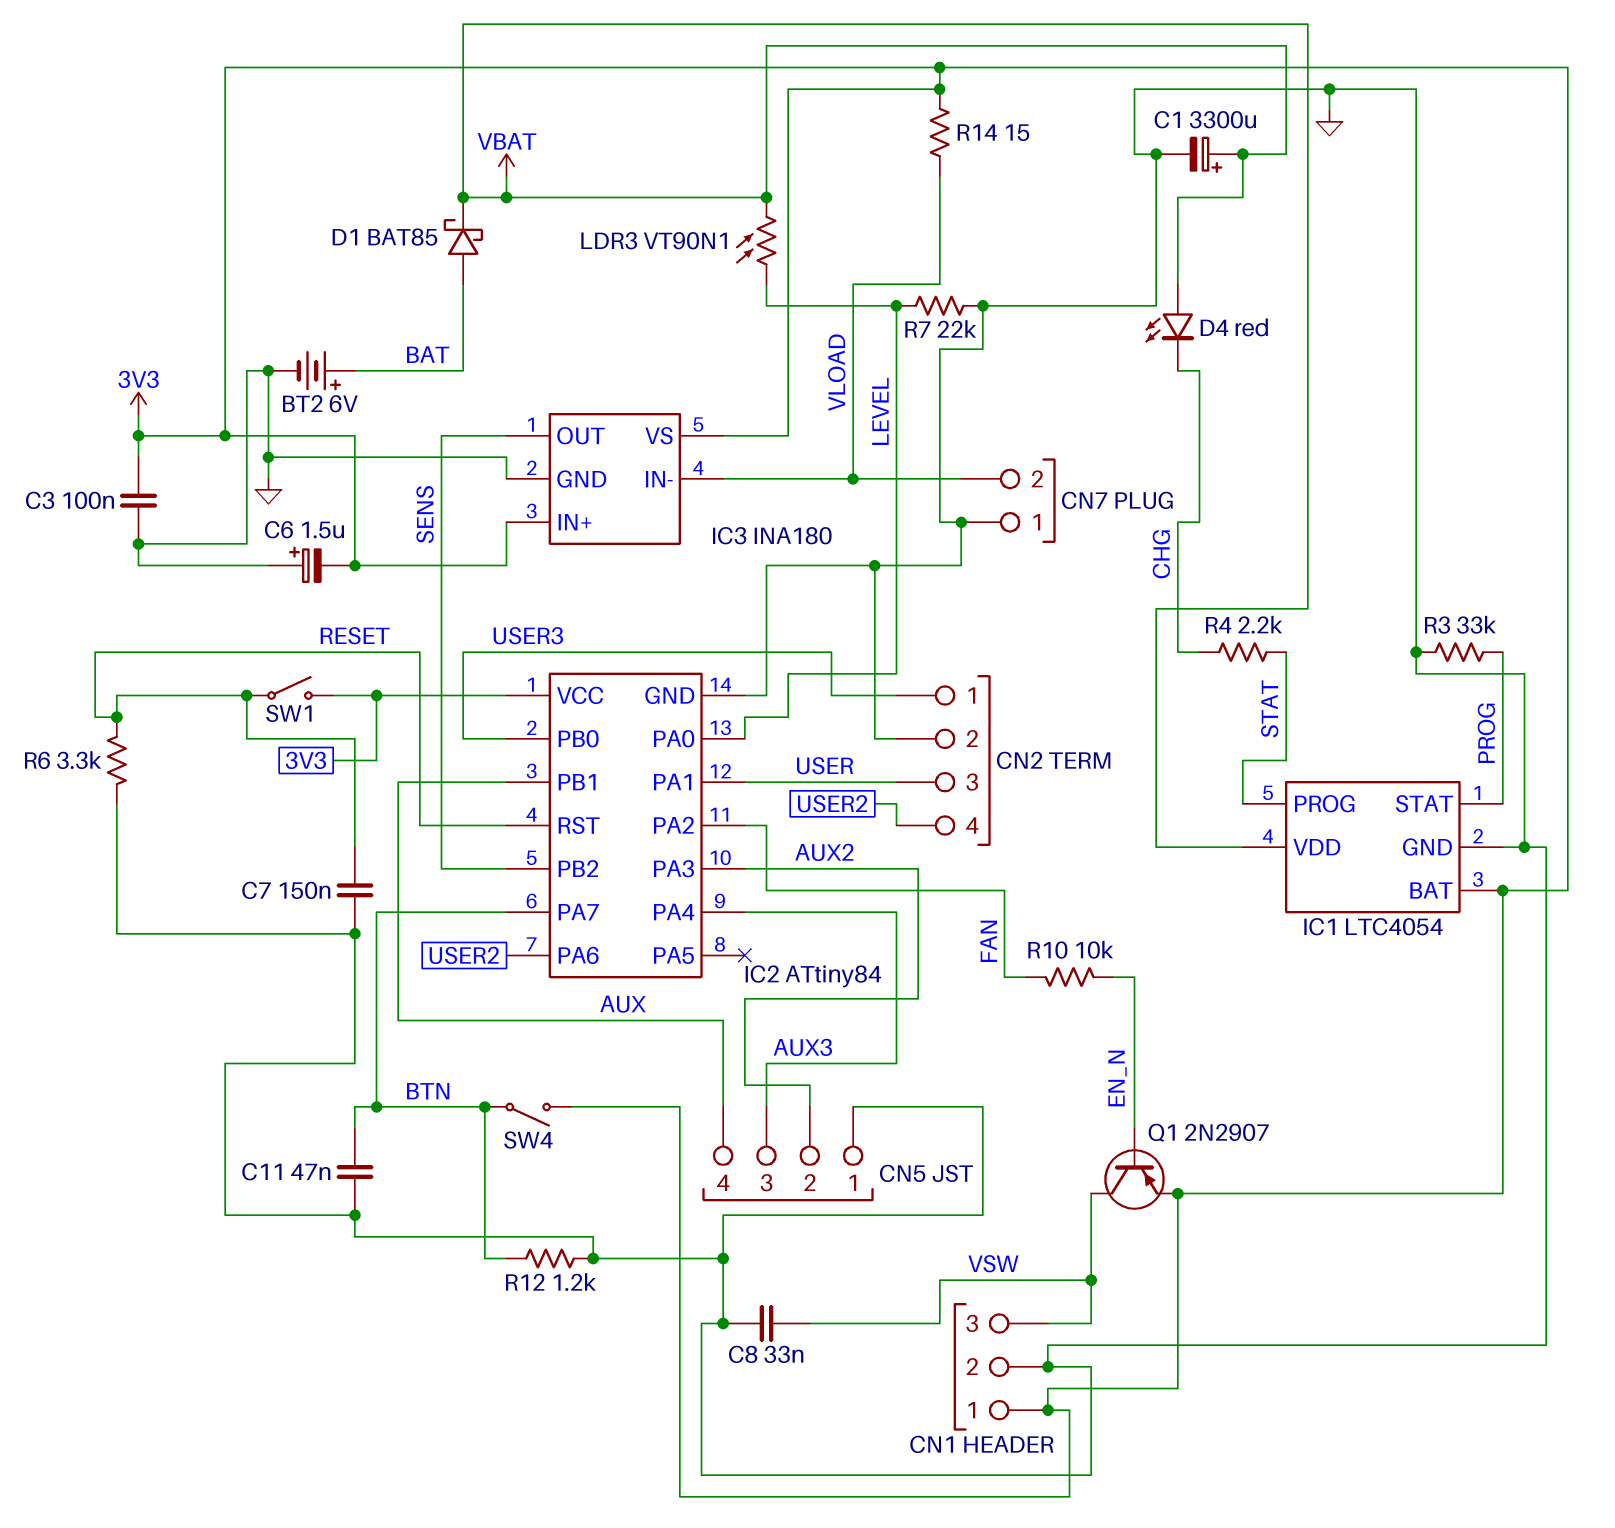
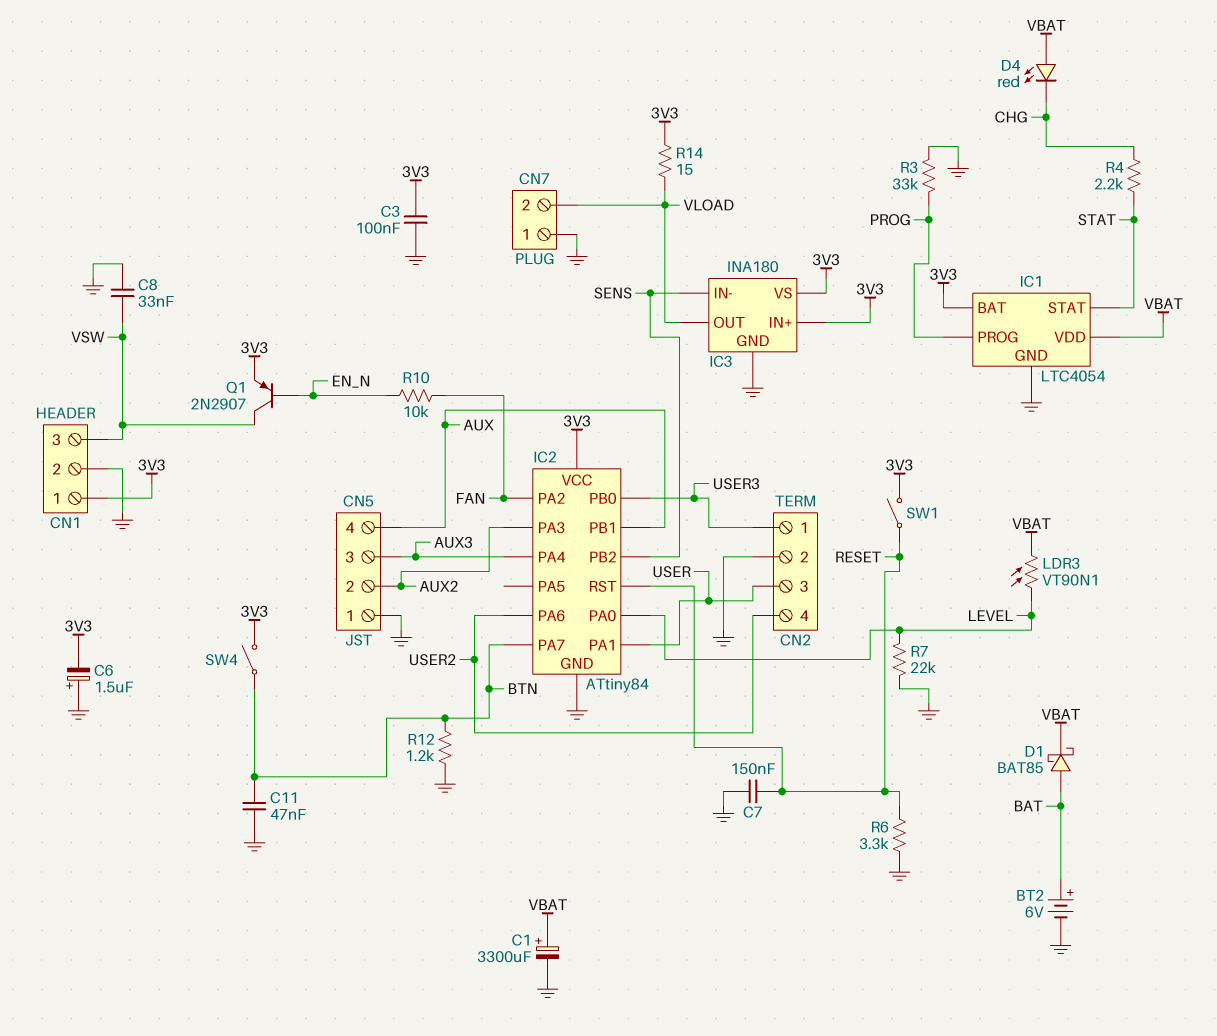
IC1 pin PROG: STAT -> PROG
IC1 pin STAT: PROG -> STAT
IC3 pin IN-: VLOAD -> SENS
IC3 pin OUT: SENS -> VLOAD

